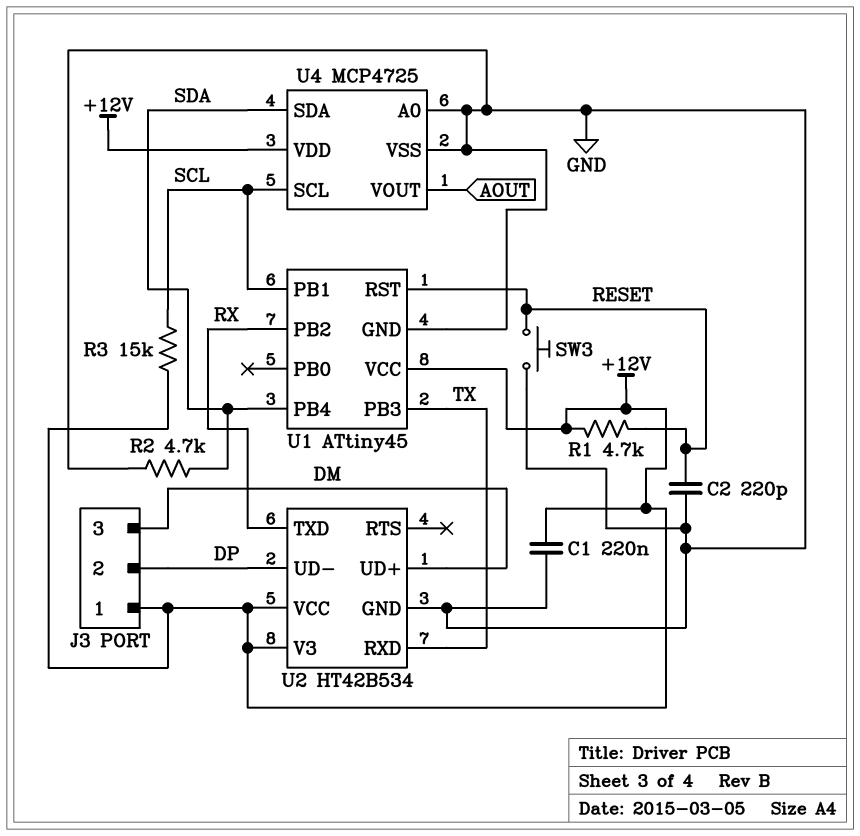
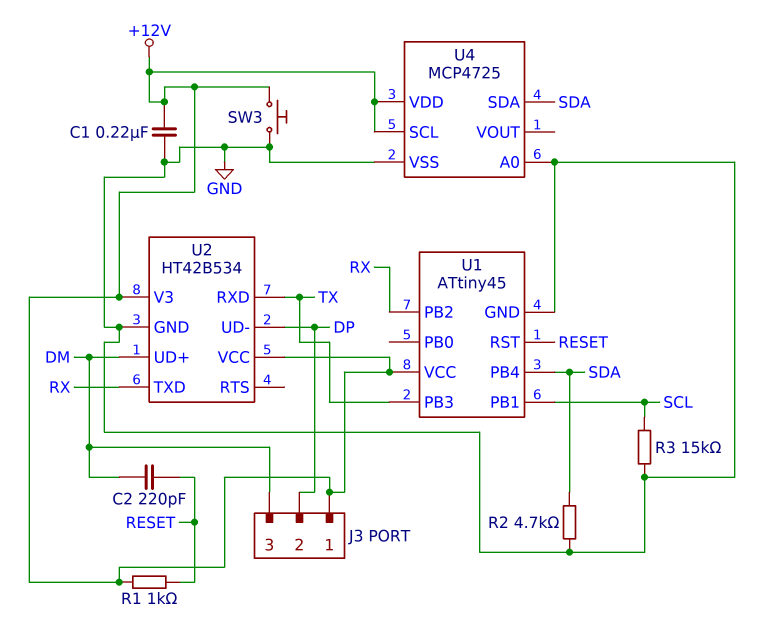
C2: 220pF (GND, RESET) -> 220pF (DM, RESET)
R1: 4.7k (+12V, RESET) -> 1k (+12V, RESET)
R3: 15k (+12V, SCL) -> 15k (GND, SCL)
SW3: button (GND, RESET) -> button (+12V, GND)
U4 pin SCL: SCL -> +12V
U4 pin VOUT: AOUT -> none

